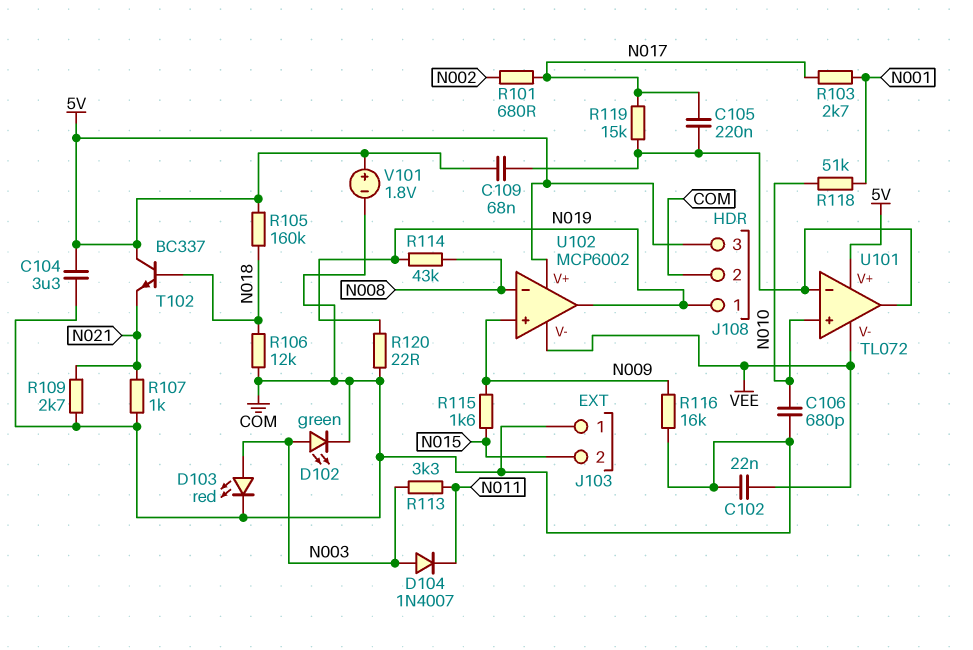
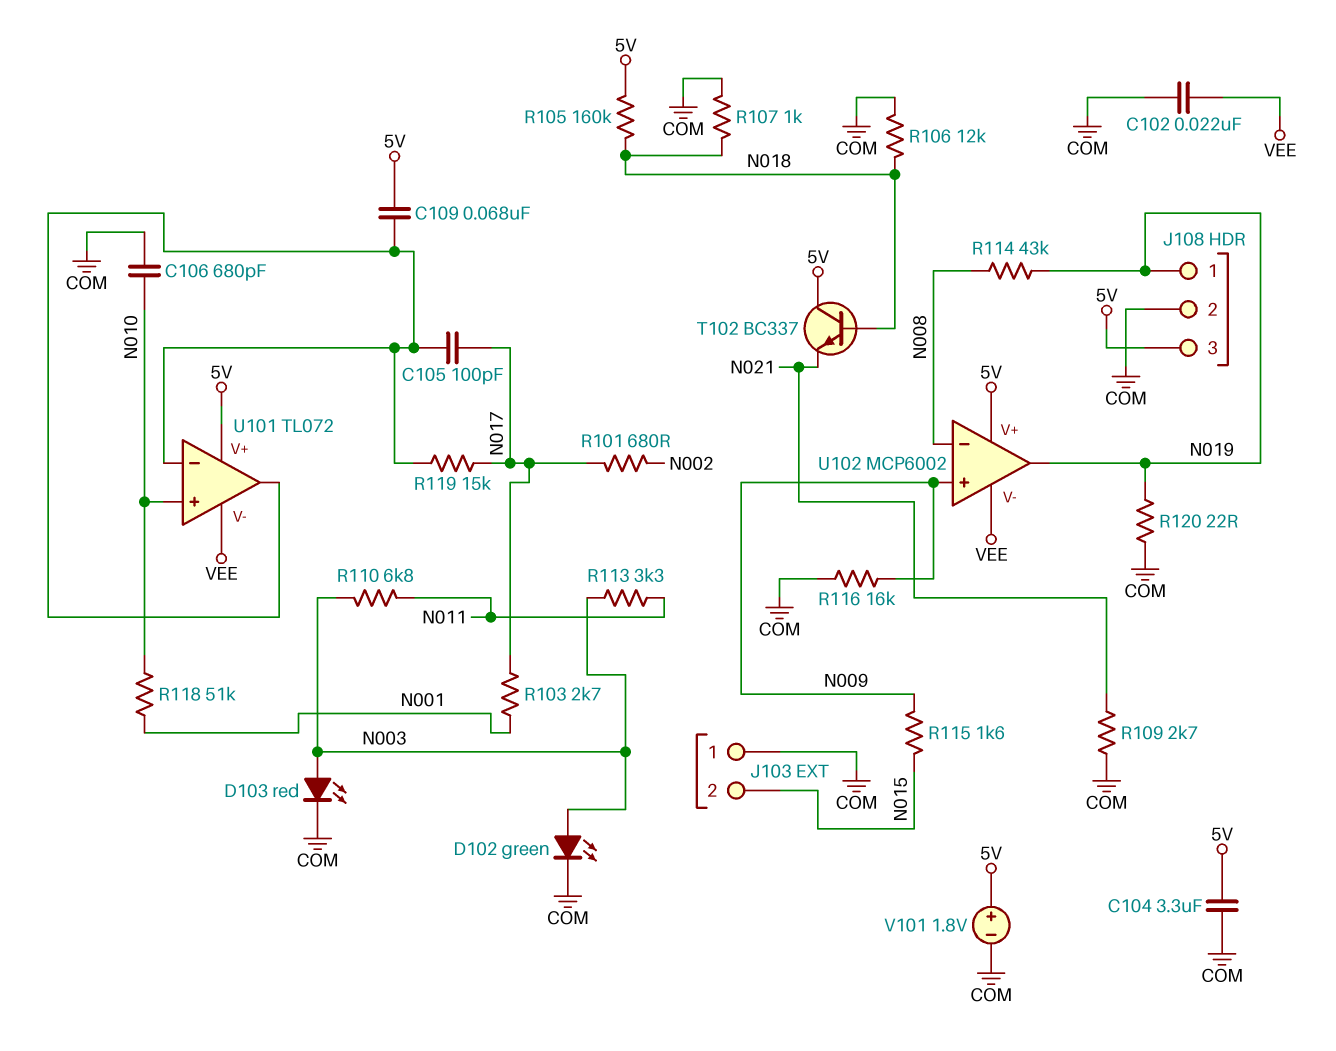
C105: 220nF (N017, U101/in-) -> 100pF (N017, U101/in-)
D104: diode 1N4007 (A N003, K N011) -> none
R107: 1k (COM, N021) -> 1k (COM, N018)
R110: none -> 6.8k (N003, N011)

